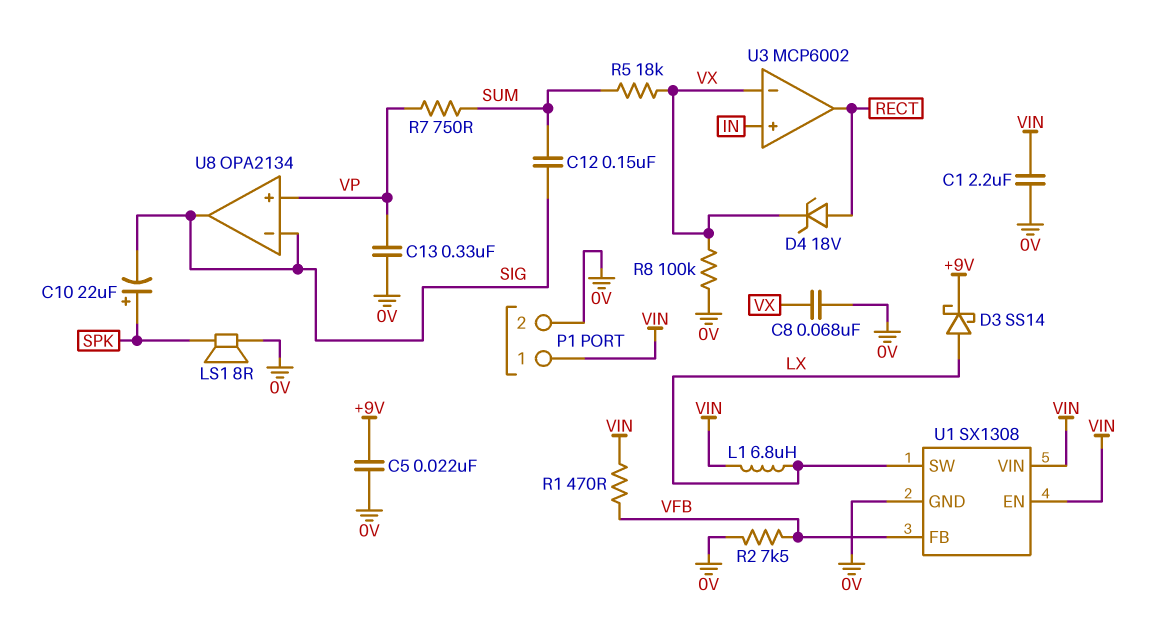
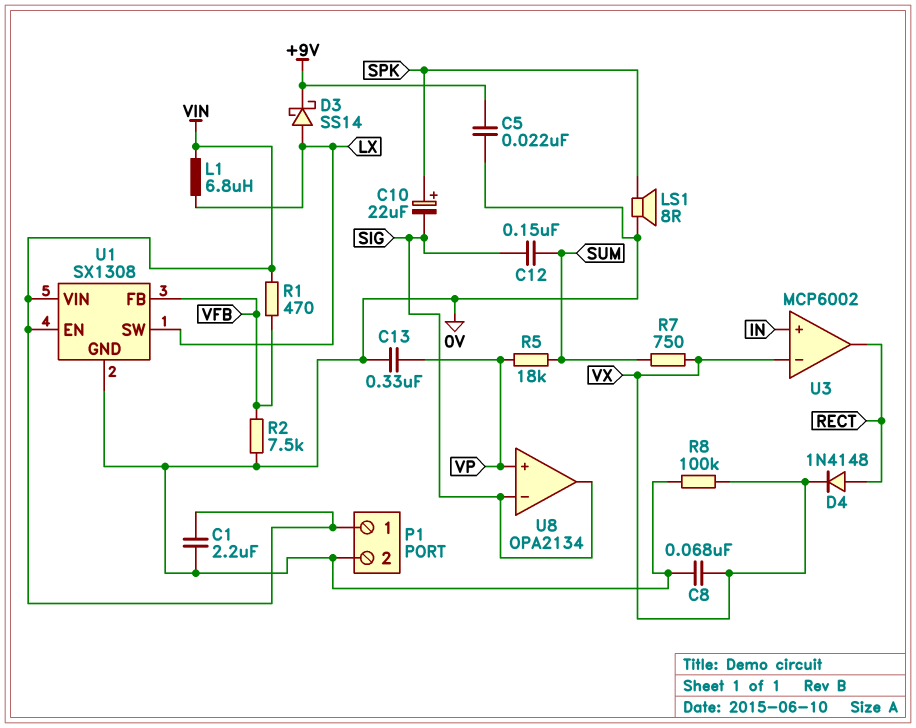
D4: zener 18V (A RECT, K VX) -> diode 1N4148 (A RECT, K VX)
R5: 18k (SUM, VX) -> 18k (SUM, VP)
R7: 750 (SUM, VP) -> 750 (SUM, VX)

